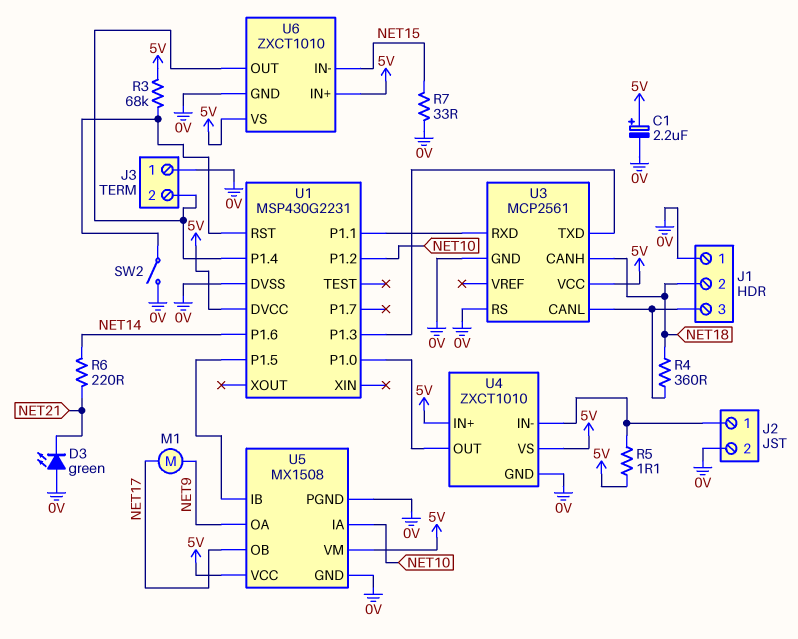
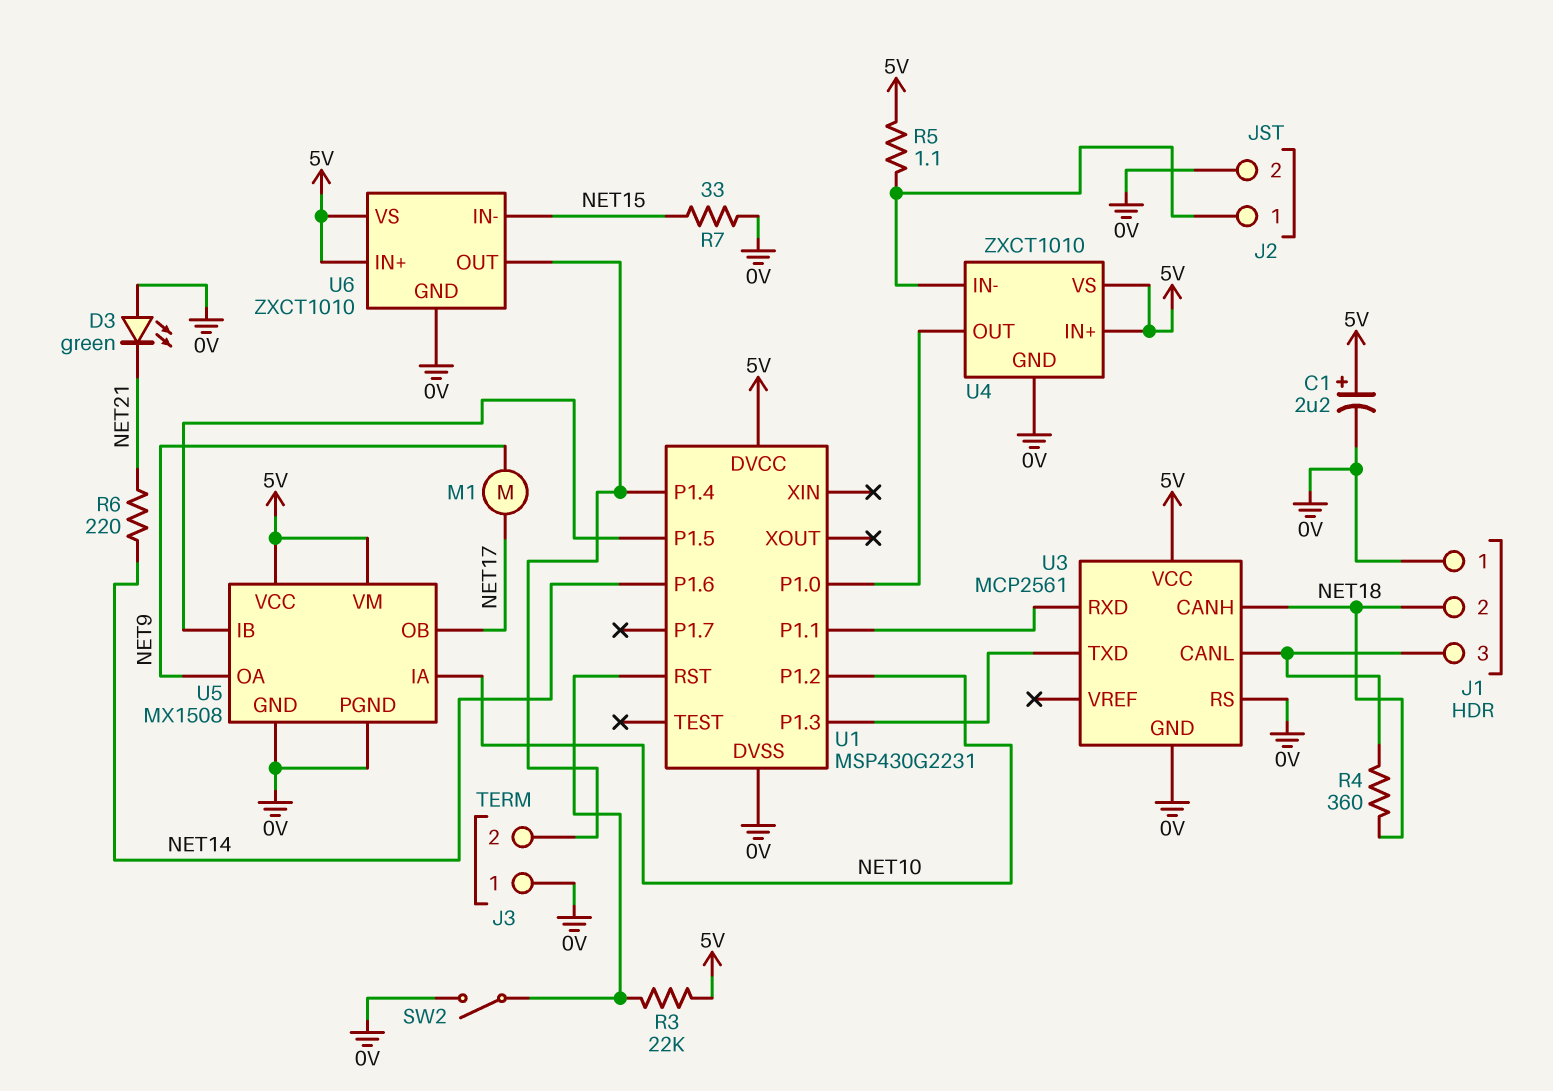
R3: 68k (5V, U1/RST) -> 22k (5V, U1/RST)

